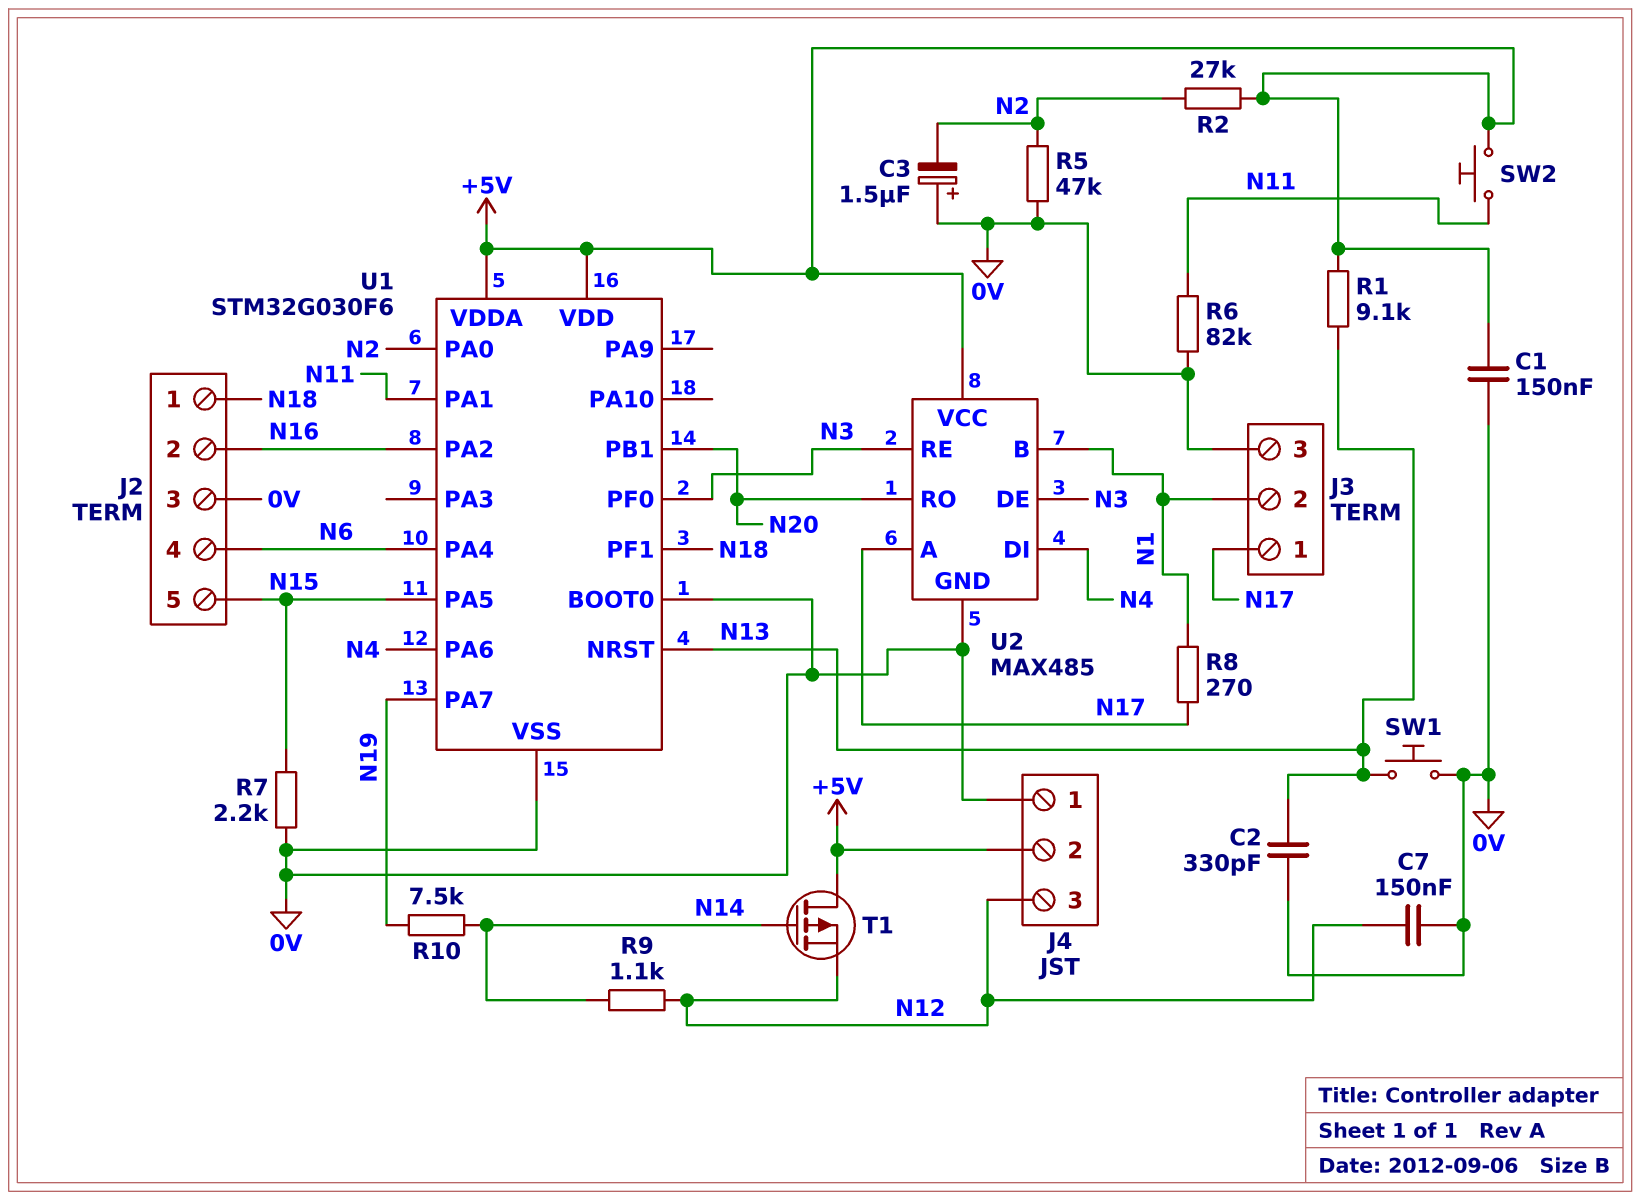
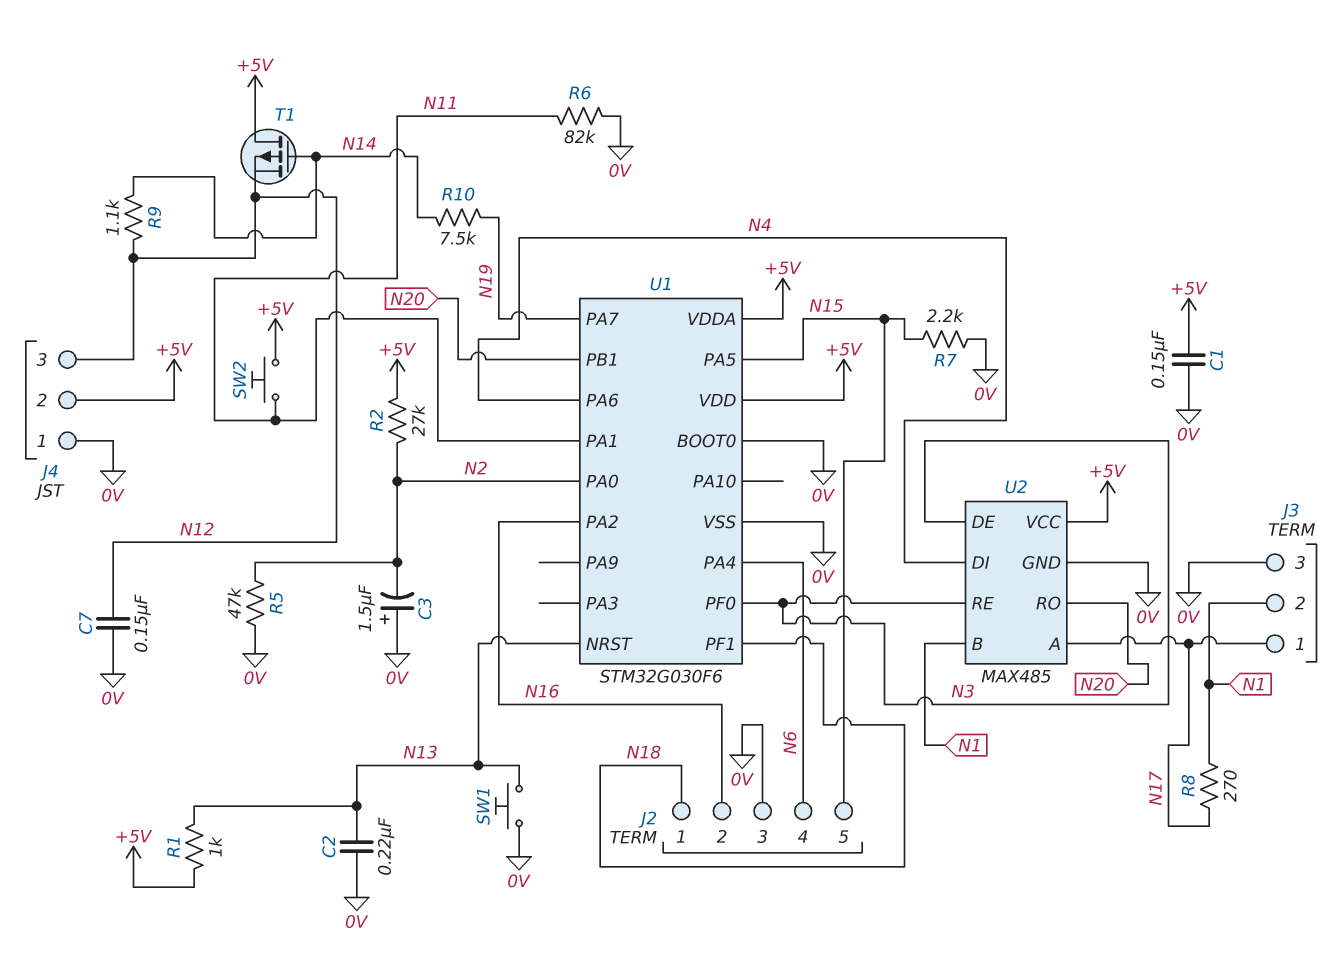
C2: 330pF (0V, N13) -> 220nF (0V, N13)
R1: 9.1k (+5V, N13) -> 1k (+5V, N13)

